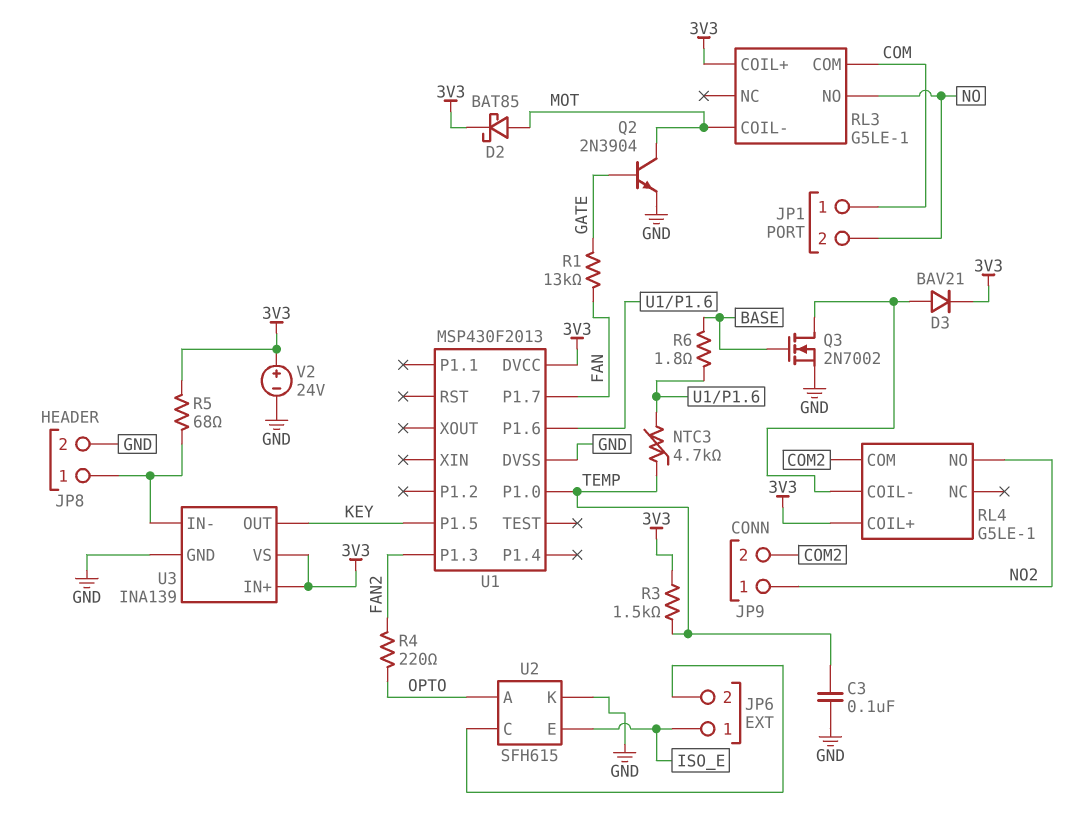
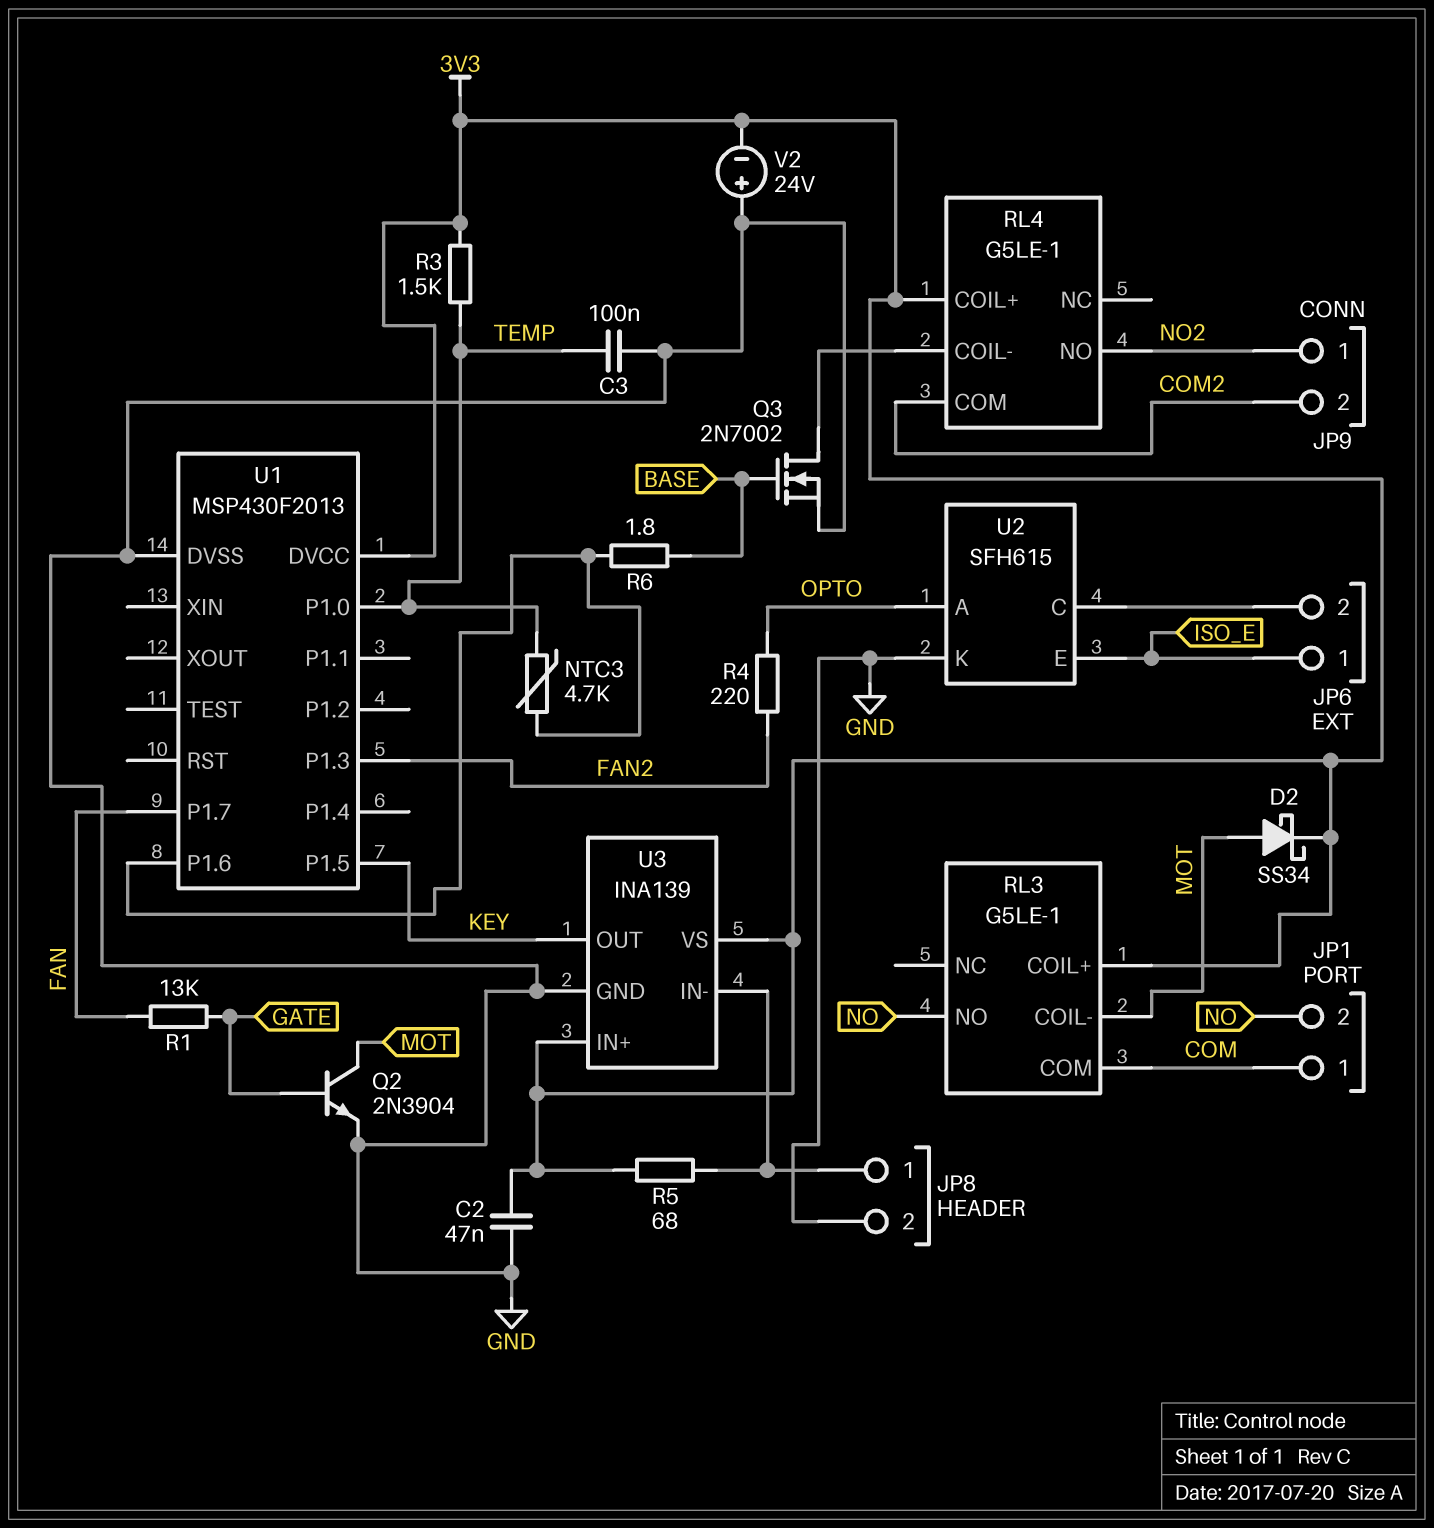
C2: none -> 47nF (3V3, GND)
D2: schottky BAT85 (A MOT, K 3V3) -> schottky SS34 (A MOT, K 3V3)
D3: diode BAV21 (A RL4/COIL-, K 3V3) -> none
V2: 24V (plus 3V3, minus GND) -> 24V (plus GND, minus 3V3)

